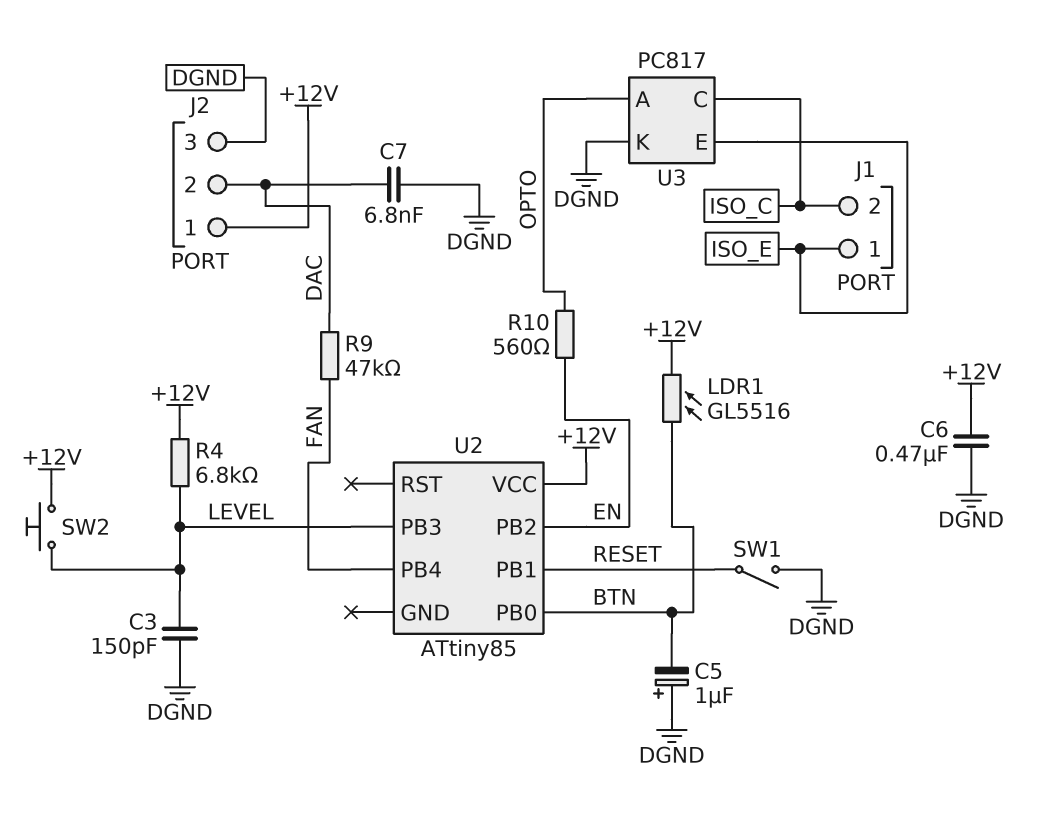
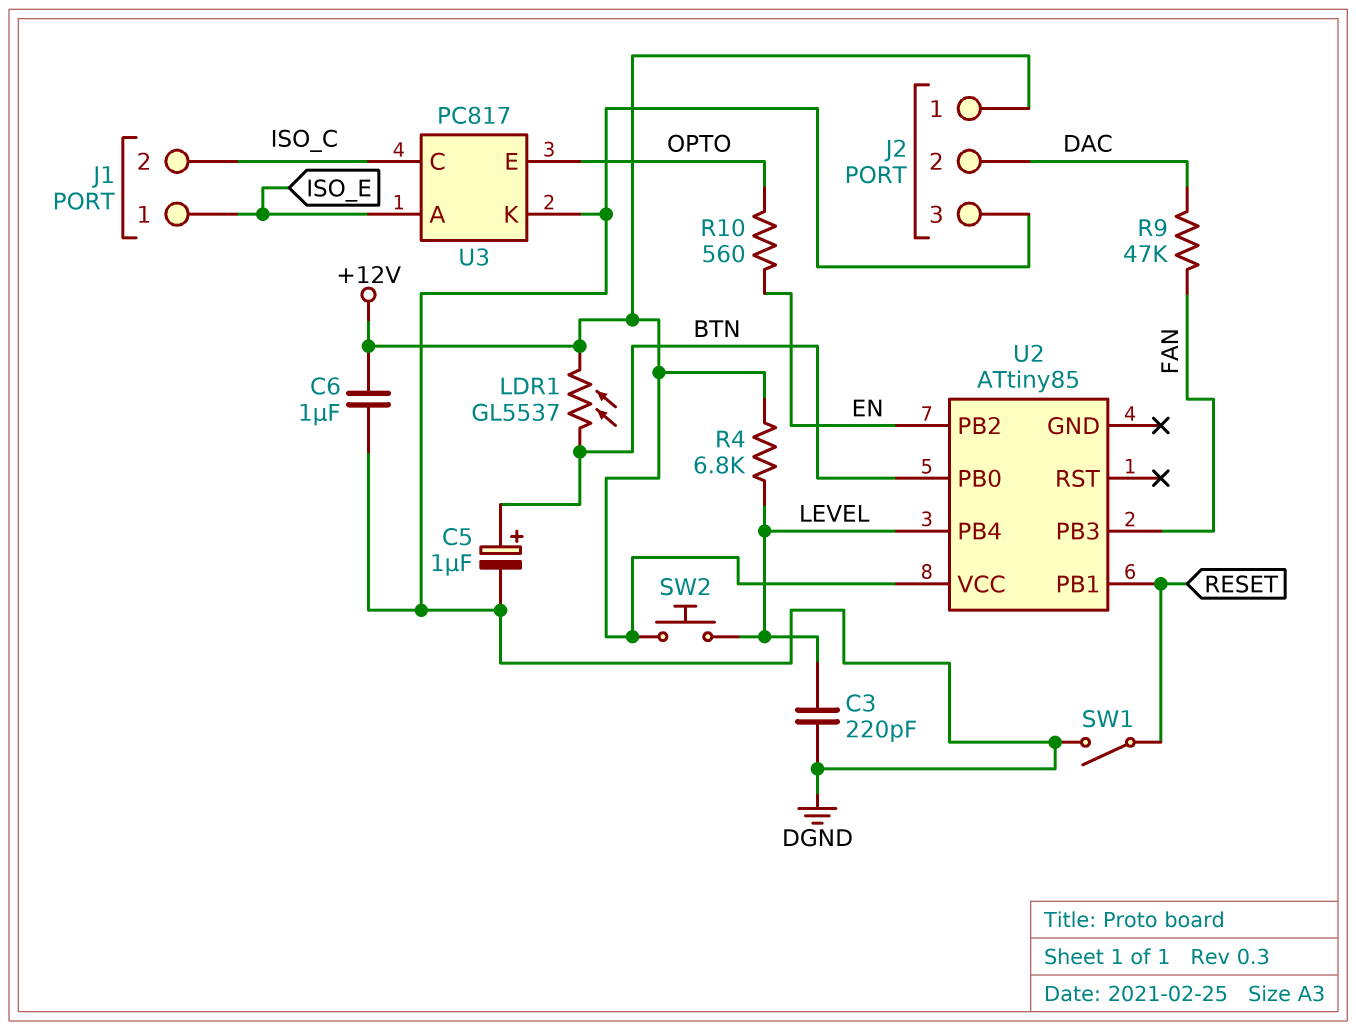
C3: 150pF (DGND, LEVEL) -> 220pF (DGND, LEVEL)
C5: 1uF (plus DGND, minus BTN) -> 1uF (plus BTN, minus DGND)
C6: 470nF (+12V, DGND) -> 1uF (+12V, DGND)
C7: 6.8nF (DAC, DGND) -> none
LDR1: GL5516 (+12V, BTN) -> GL5537 (+12V, BTN)
U2 pin PB3: LEVEL -> FAN
U2 pin PB4: FAN -> LEVEL
U3 pin A: OPTO -> ISO_E
U3 pin E: ISO_E -> OPTO

